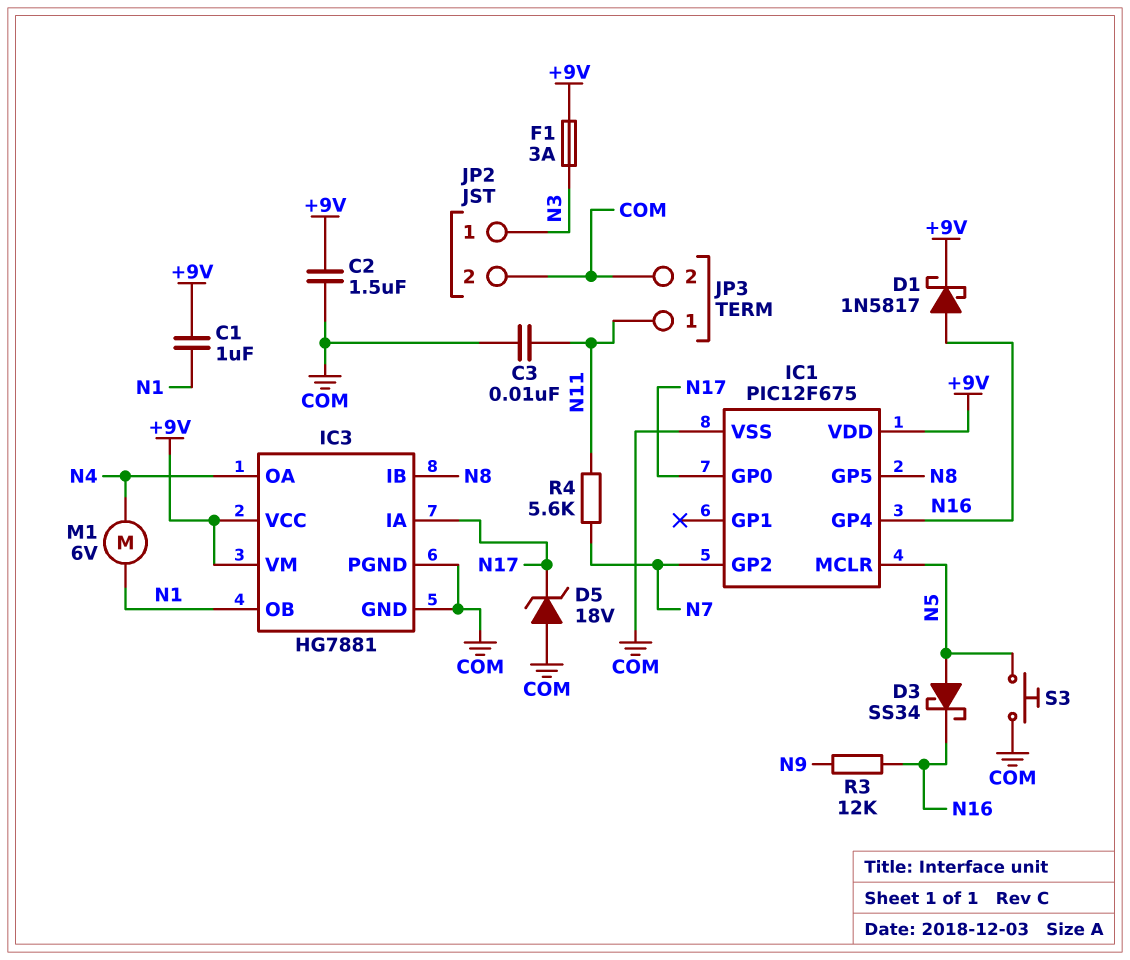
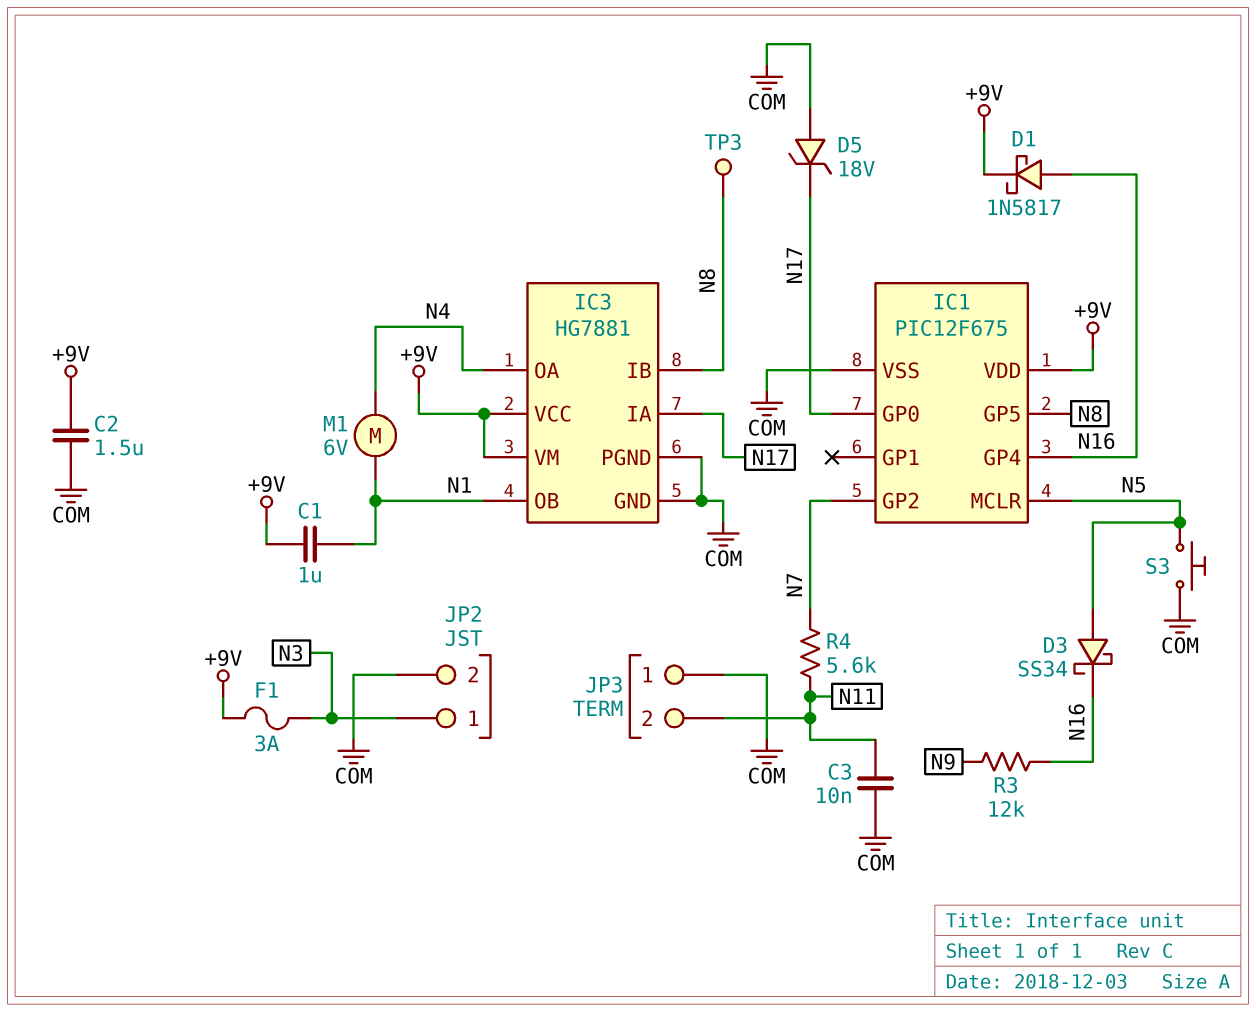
JP3 pin 1: N11 -> COM
JP3 pin 2: COM -> N11
TP3: none -> test point (N8)

